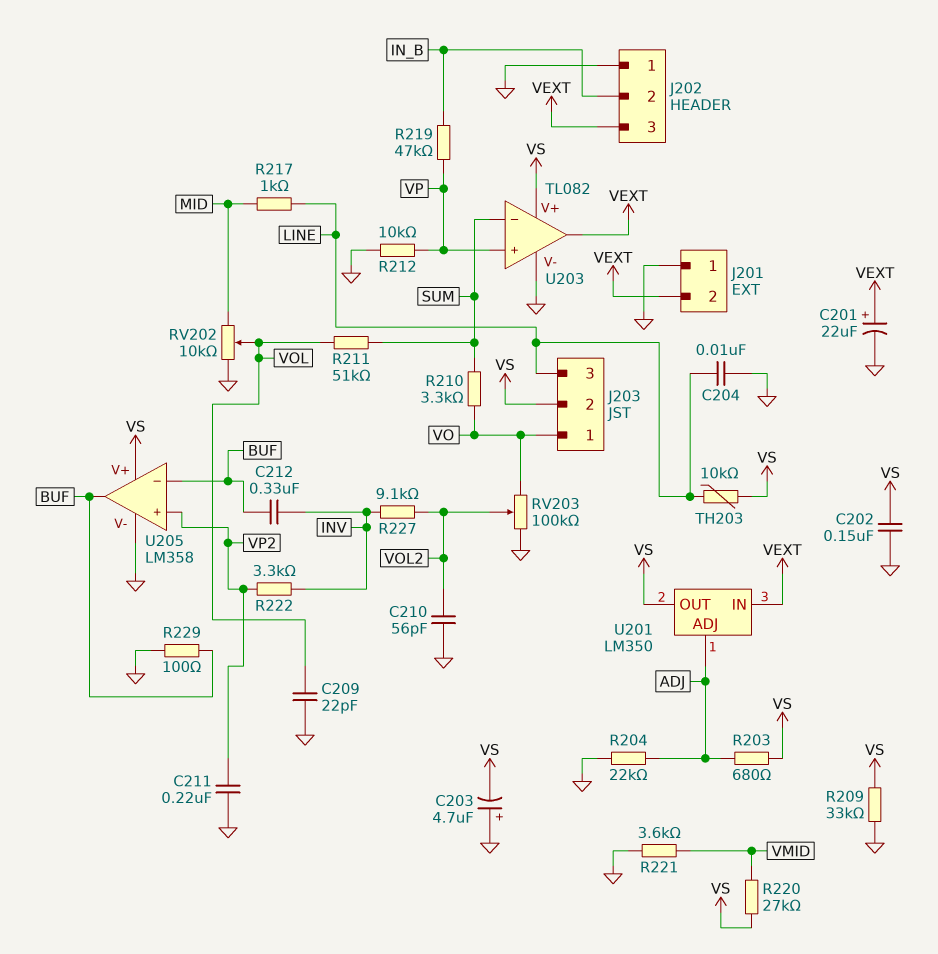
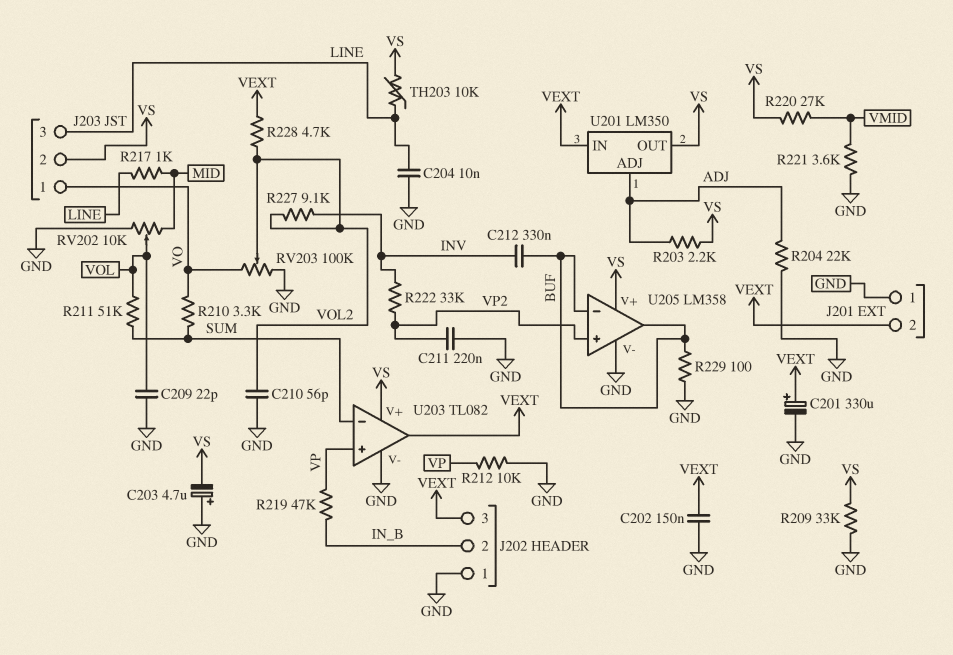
C201: 22uF (plus VEXT, minus GND) -> 330uF (plus VEXT, minus GND)
C202: 150nF (GND, VS) -> 150nF (GND, VEXT)
R203: 680 (ADJ, VS) -> 2.2k (ADJ, VS)
R222: 3.3k (INV, VP2) -> 33k (INV, VP2)
R228: none -> 4.7k (VEXT, VOL2)

